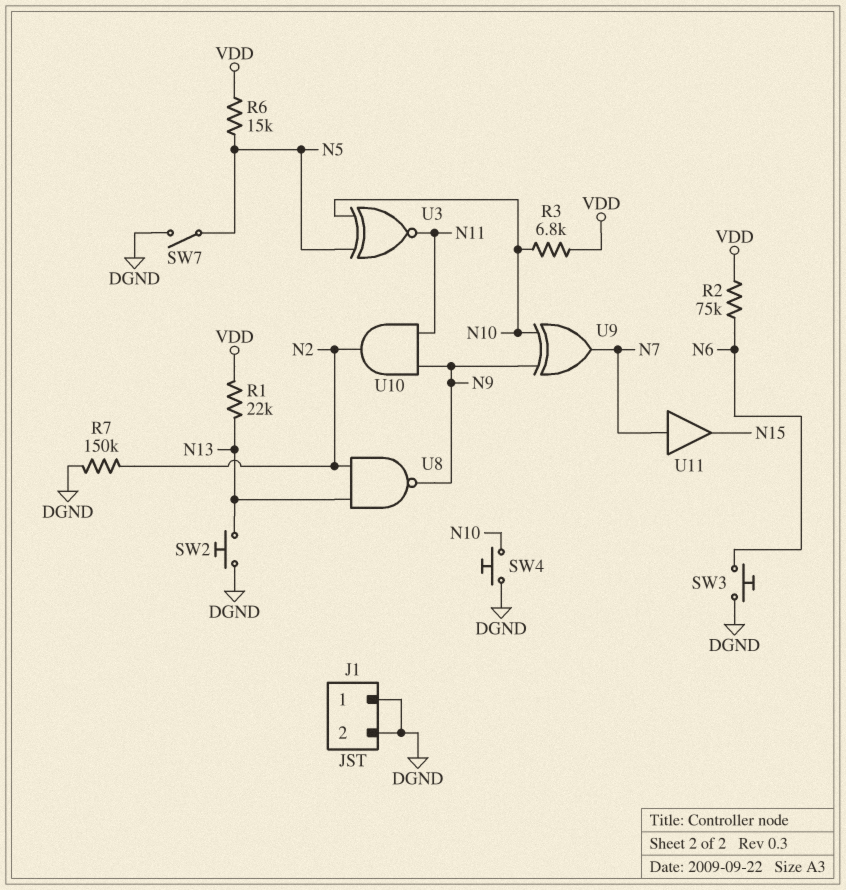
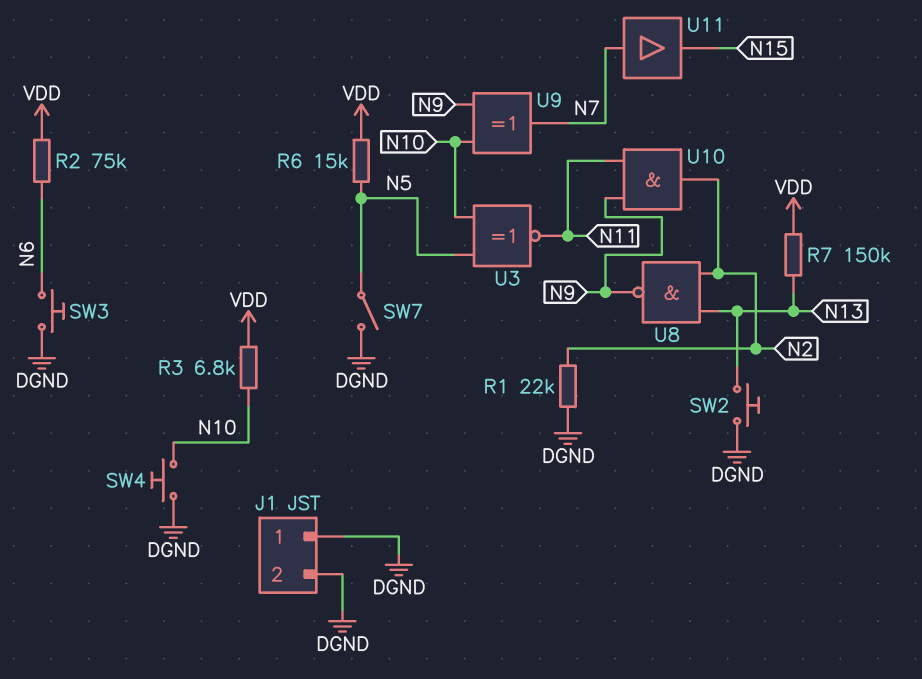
R1: 22k (N13, VDD) -> 22k (DGND, N2)
R7: 150k (DGND, N2) -> 150k (N13, VDD)

